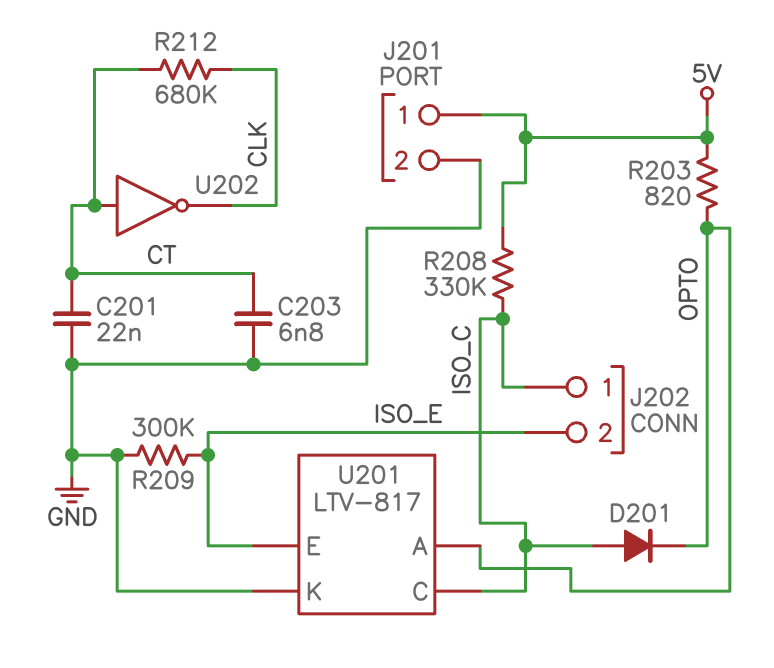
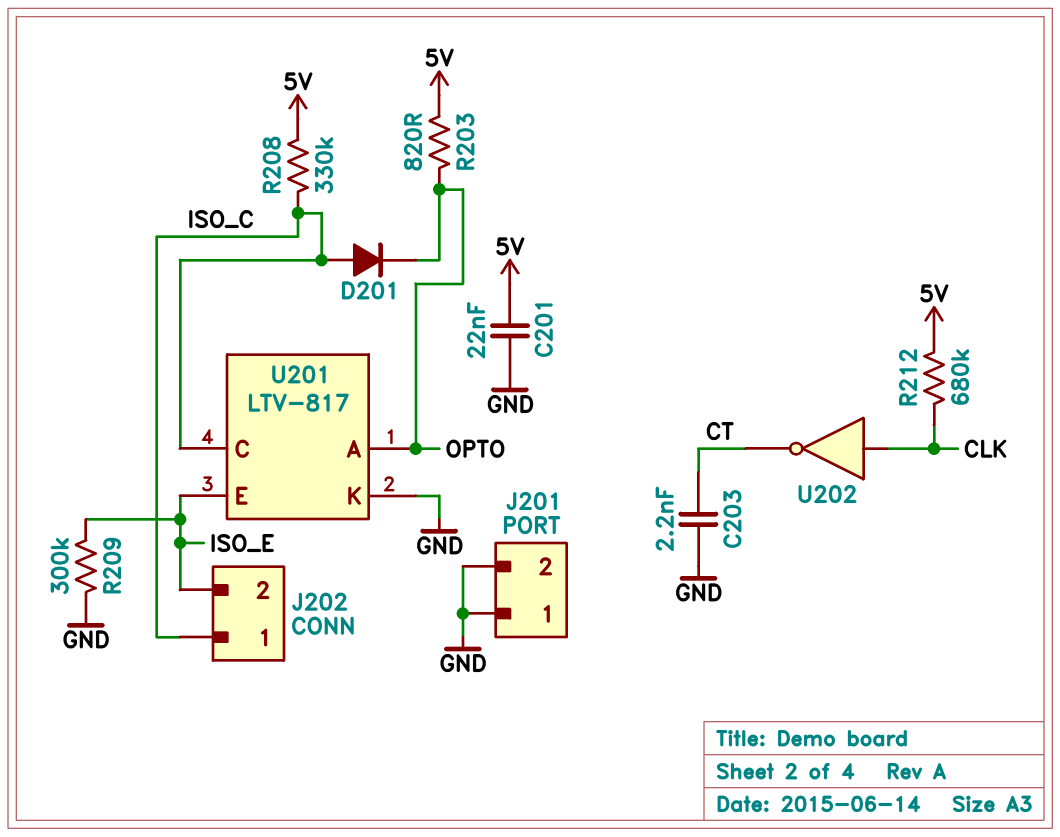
C201: 22nF (CT, GND) -> 22nF (5V, GND)
C203: 6.8nF (CT, GND) -> 2.2nF (CT, GND)
J201 pin 1: 5V -> GND
R212: 680k (CLK, CT) -> 680k (5V, CLK)
U202: NOT (in CT, out CLK) -> NOT (in CLK, out CT)

